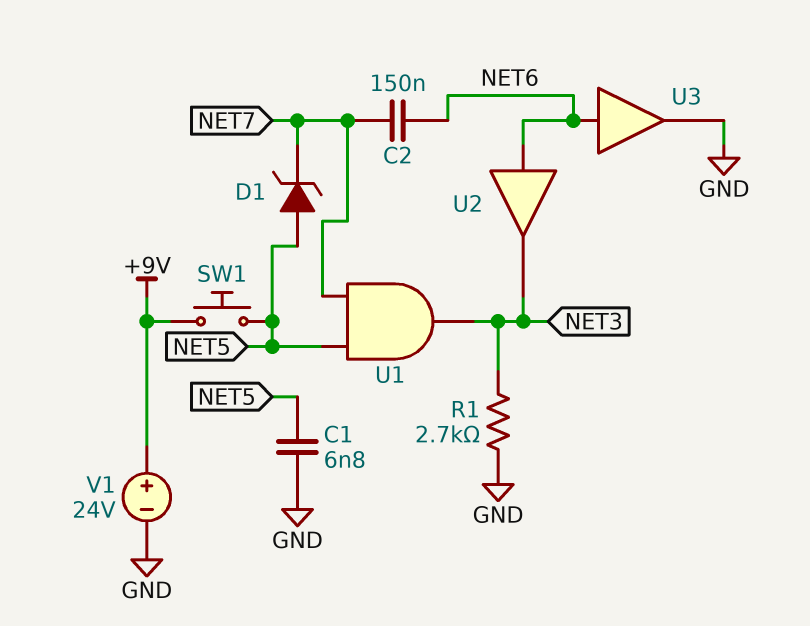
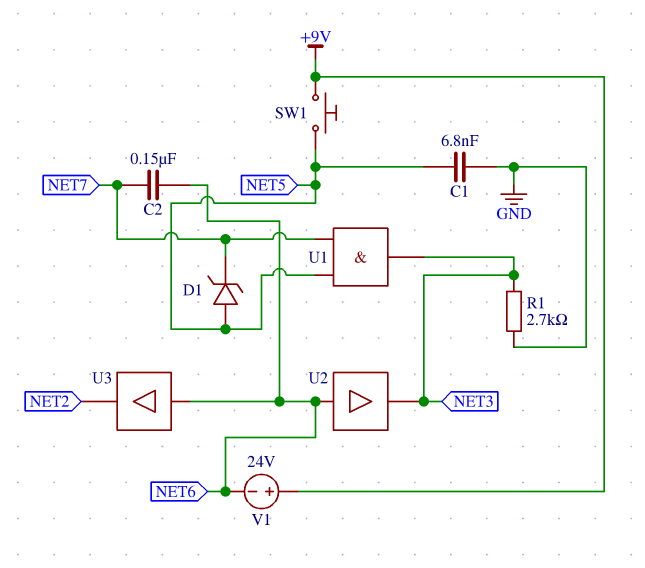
U3: buffer (in NET6, out GND) -> buffer (in NET6, out NET2)
V1: 24V (plus +9V, minus GND) -> 24V (plus +9V, minus NET6)

